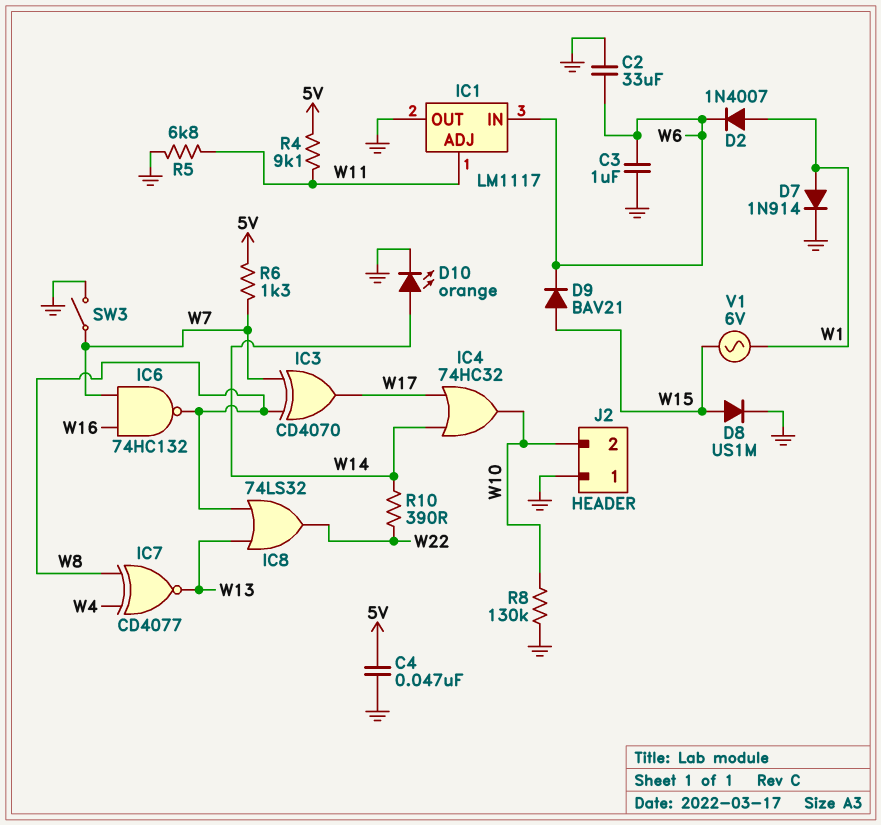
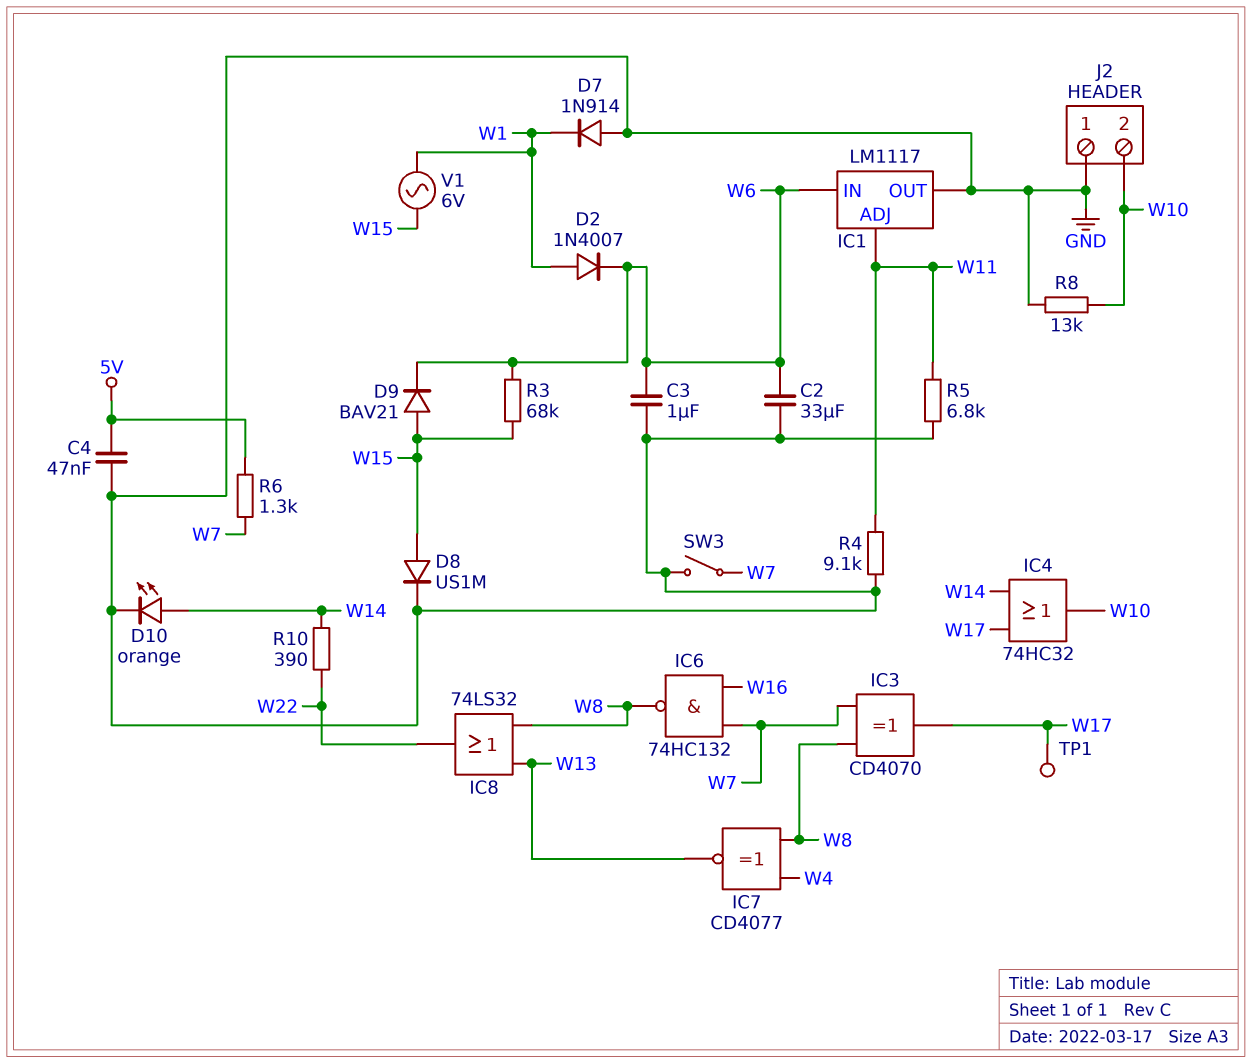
D7: diode 1N914 (A W1, K GND) -> diode 1N914 (A GND, K W1)
R3: none -> 68k (W6, W15)
R4: 9.1k (5V, W11) -> 9.1k (GND, W11)
R8: 130k (GND, W10) -> 13k (GND, W10)
TP1: none -> test point (W17)

